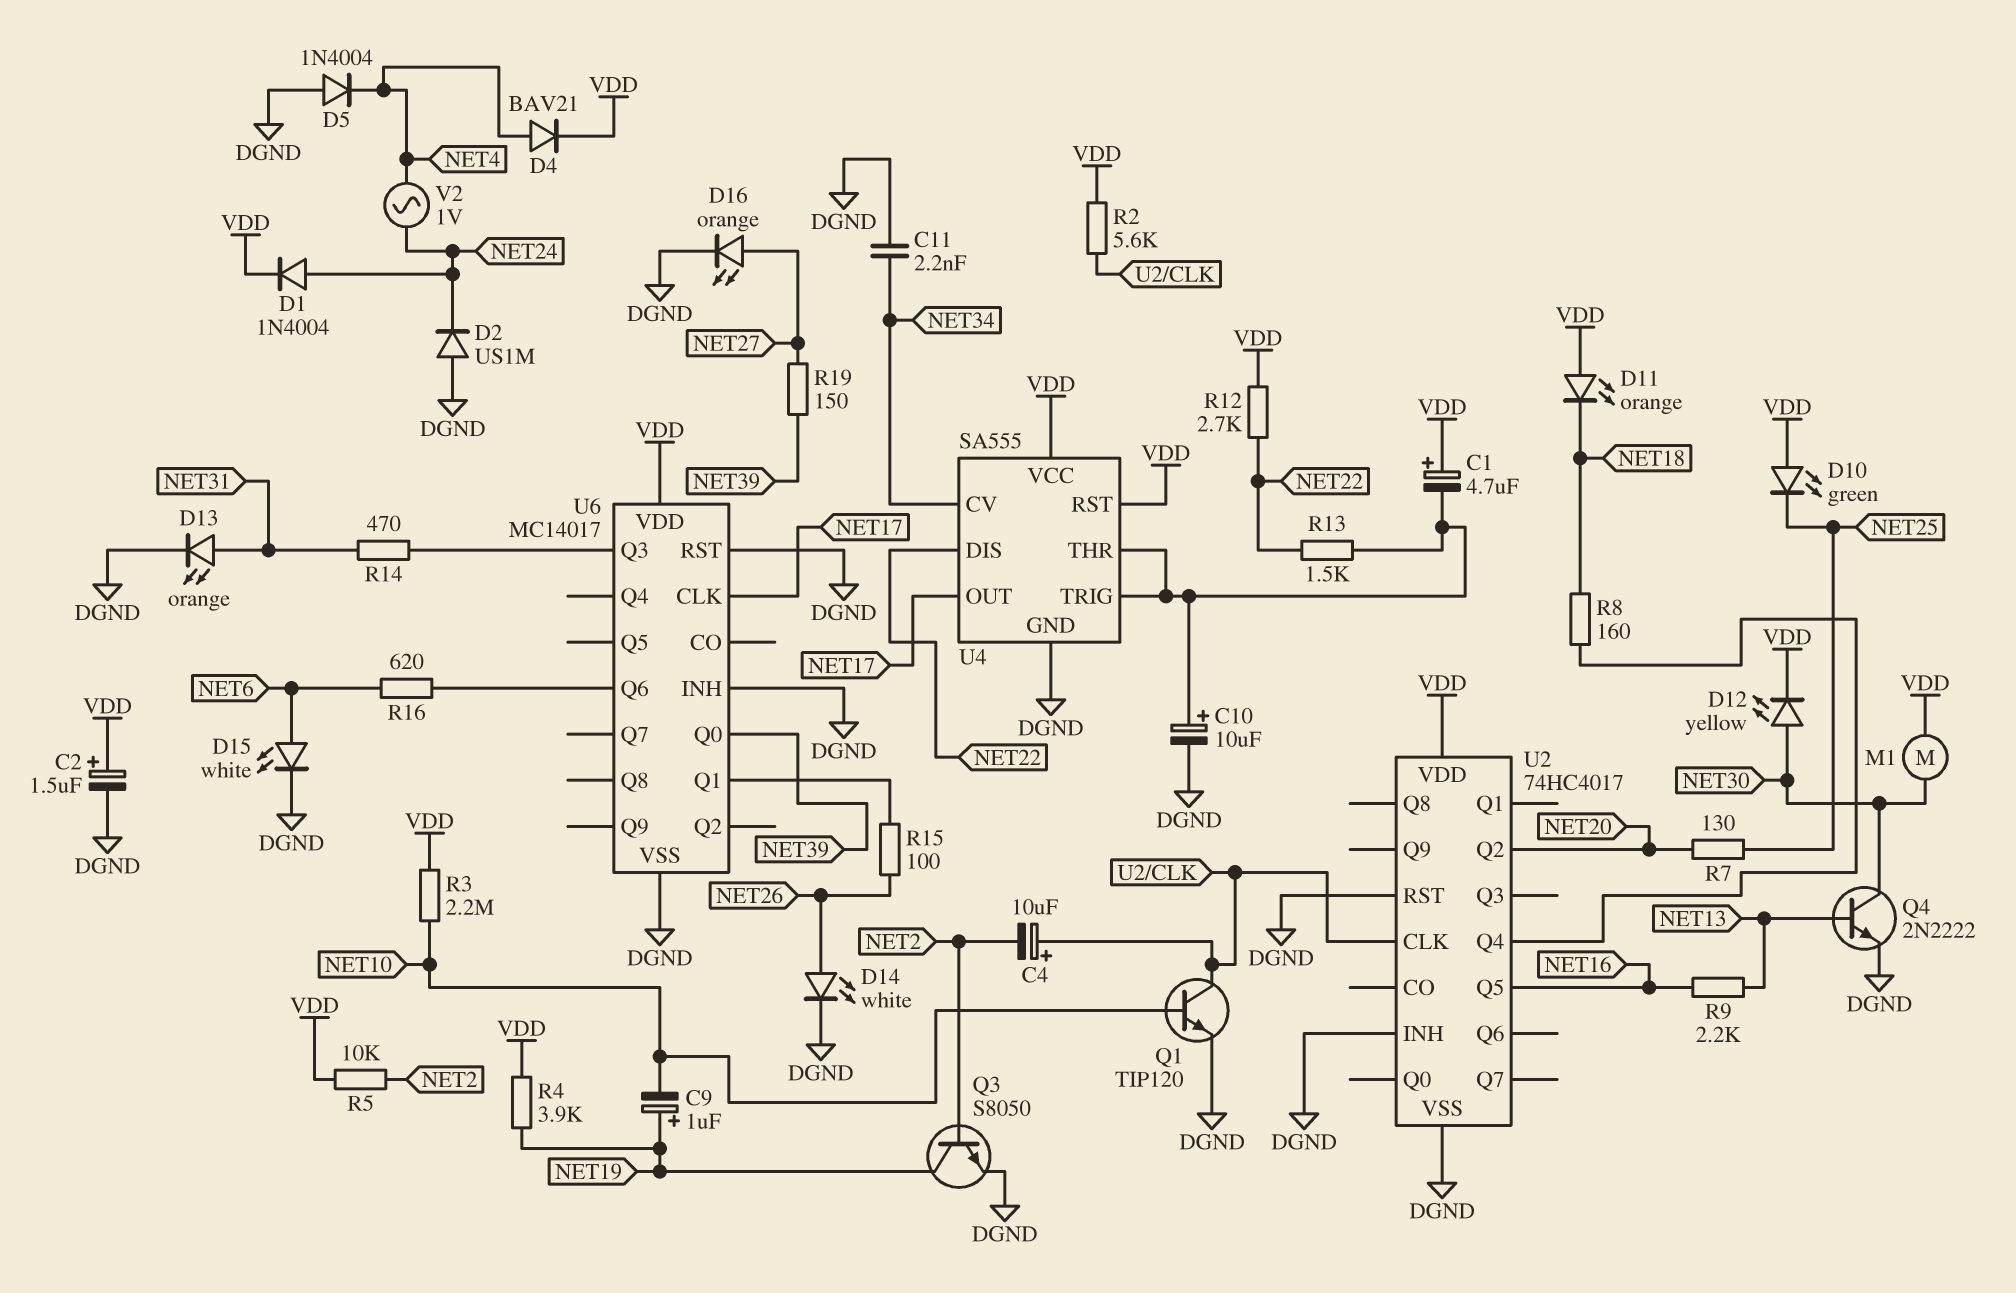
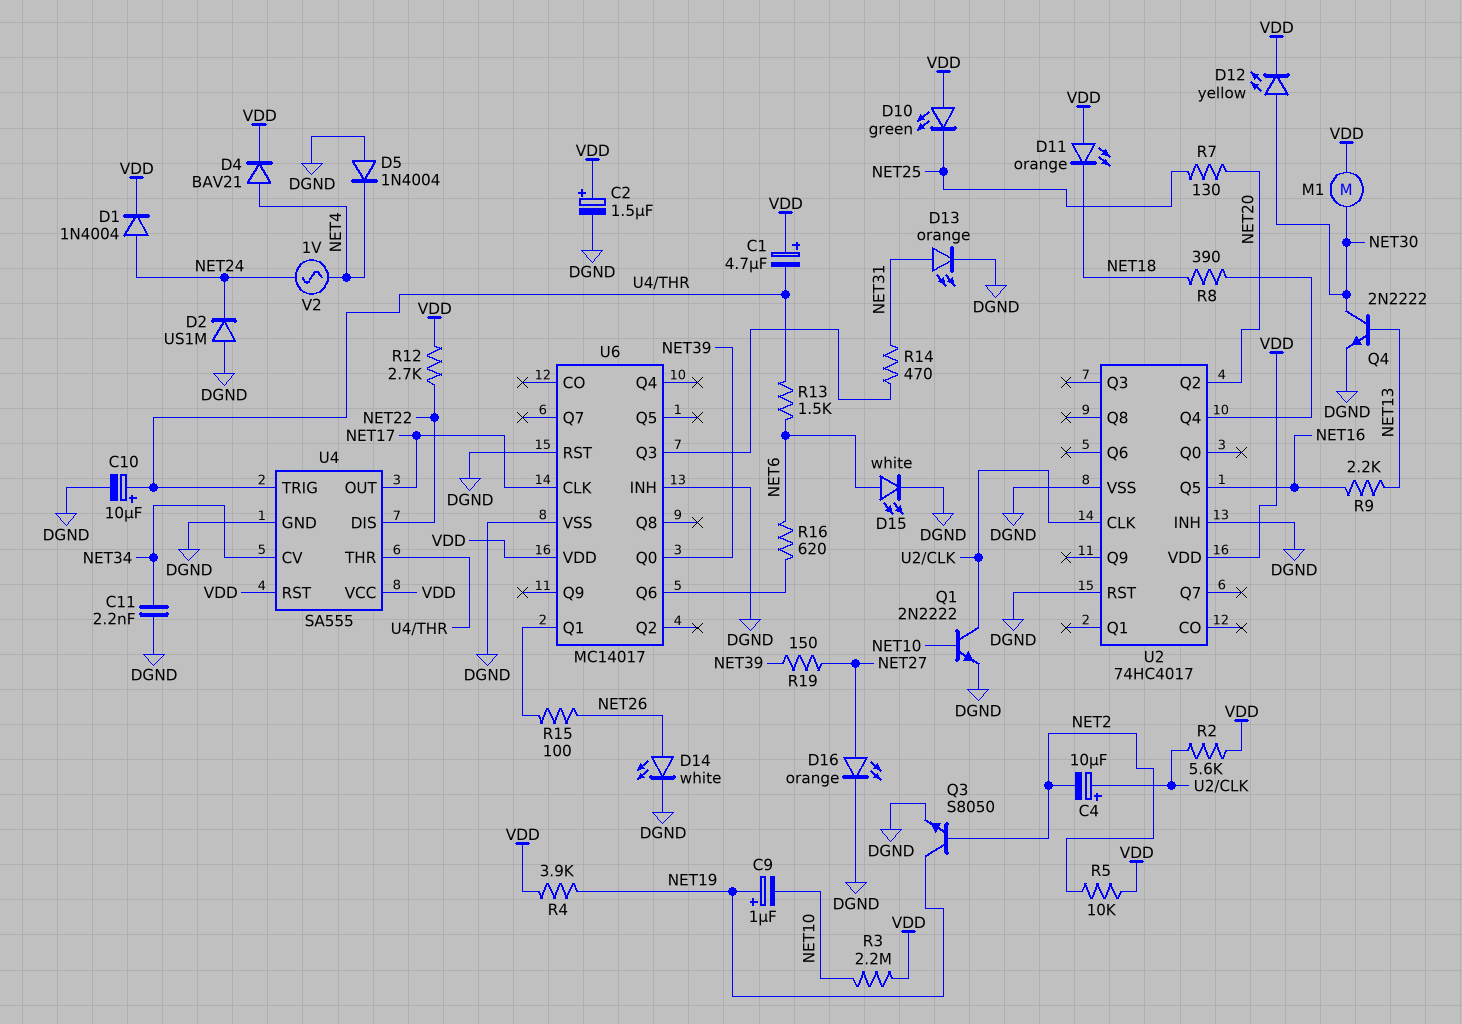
Q1: NPN TIP120 (B NET10, C U2/CLK, E DGND) -> NPN 2N2222 (B NET10, C U2/CLK, E DGND)
R8: 160 (NET18, U2/Q4) -> 390 (NET18, U2/Q4)
R13: 1.5k (NET22, U4/THR) -> 1.5k (NET6, U4/THR)

